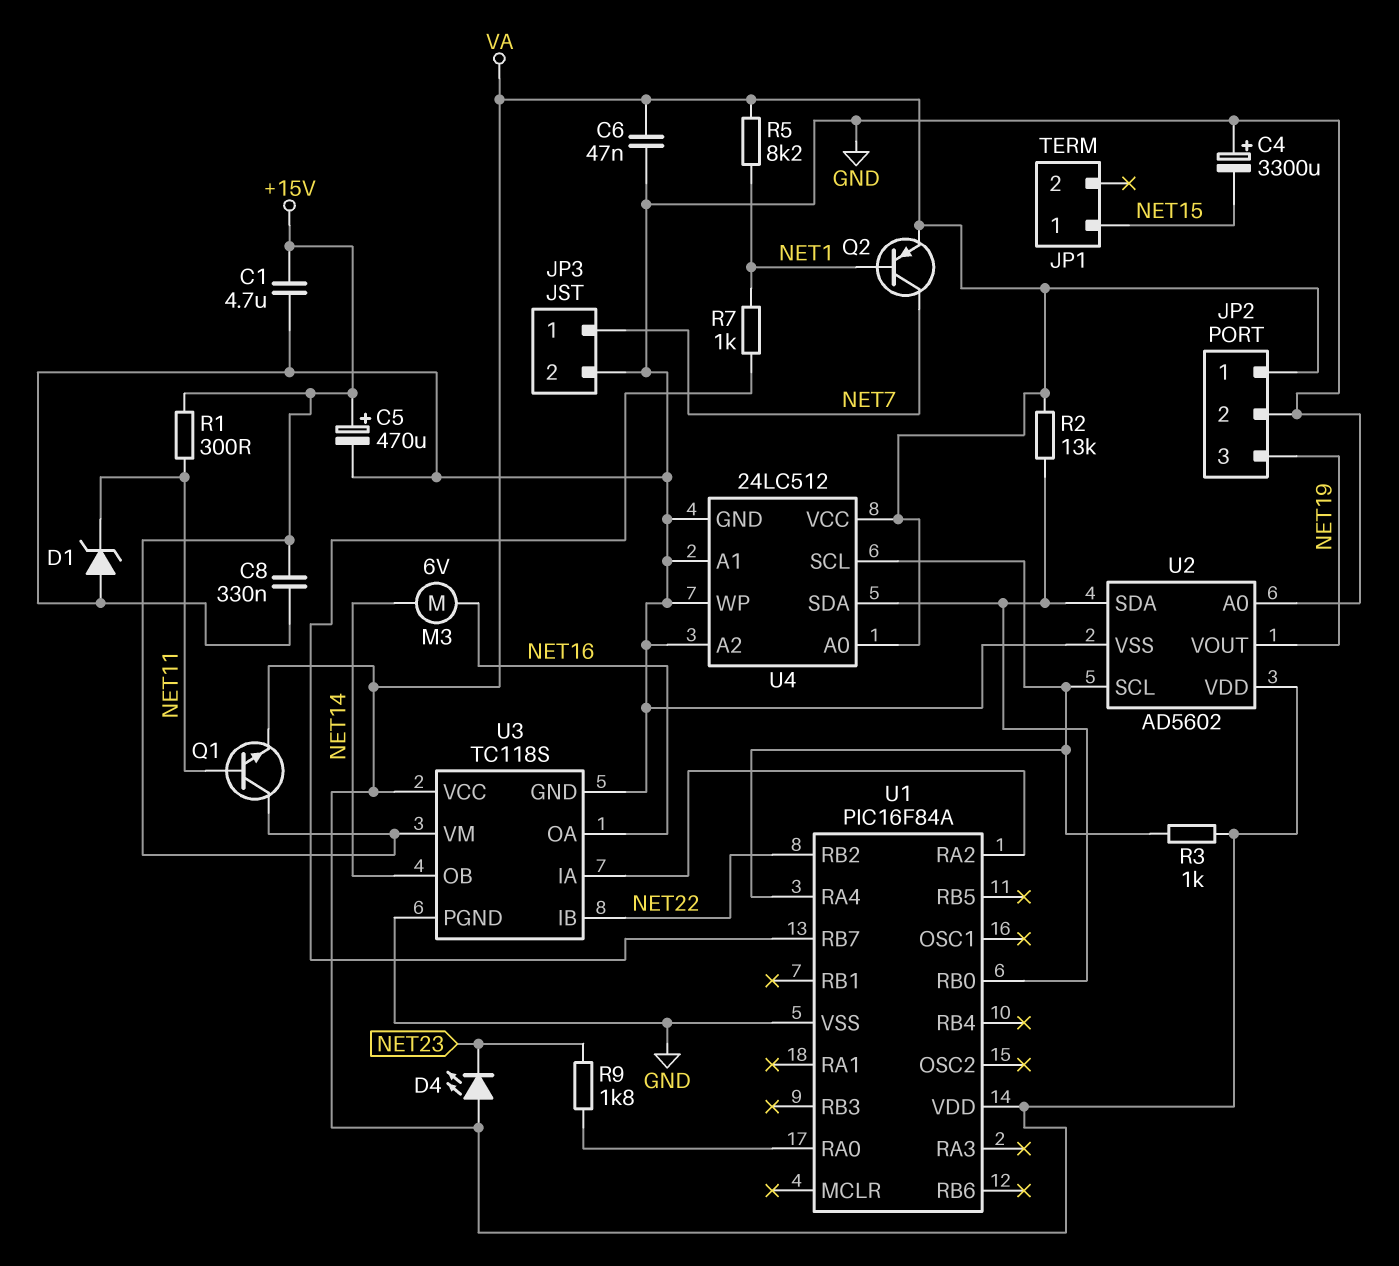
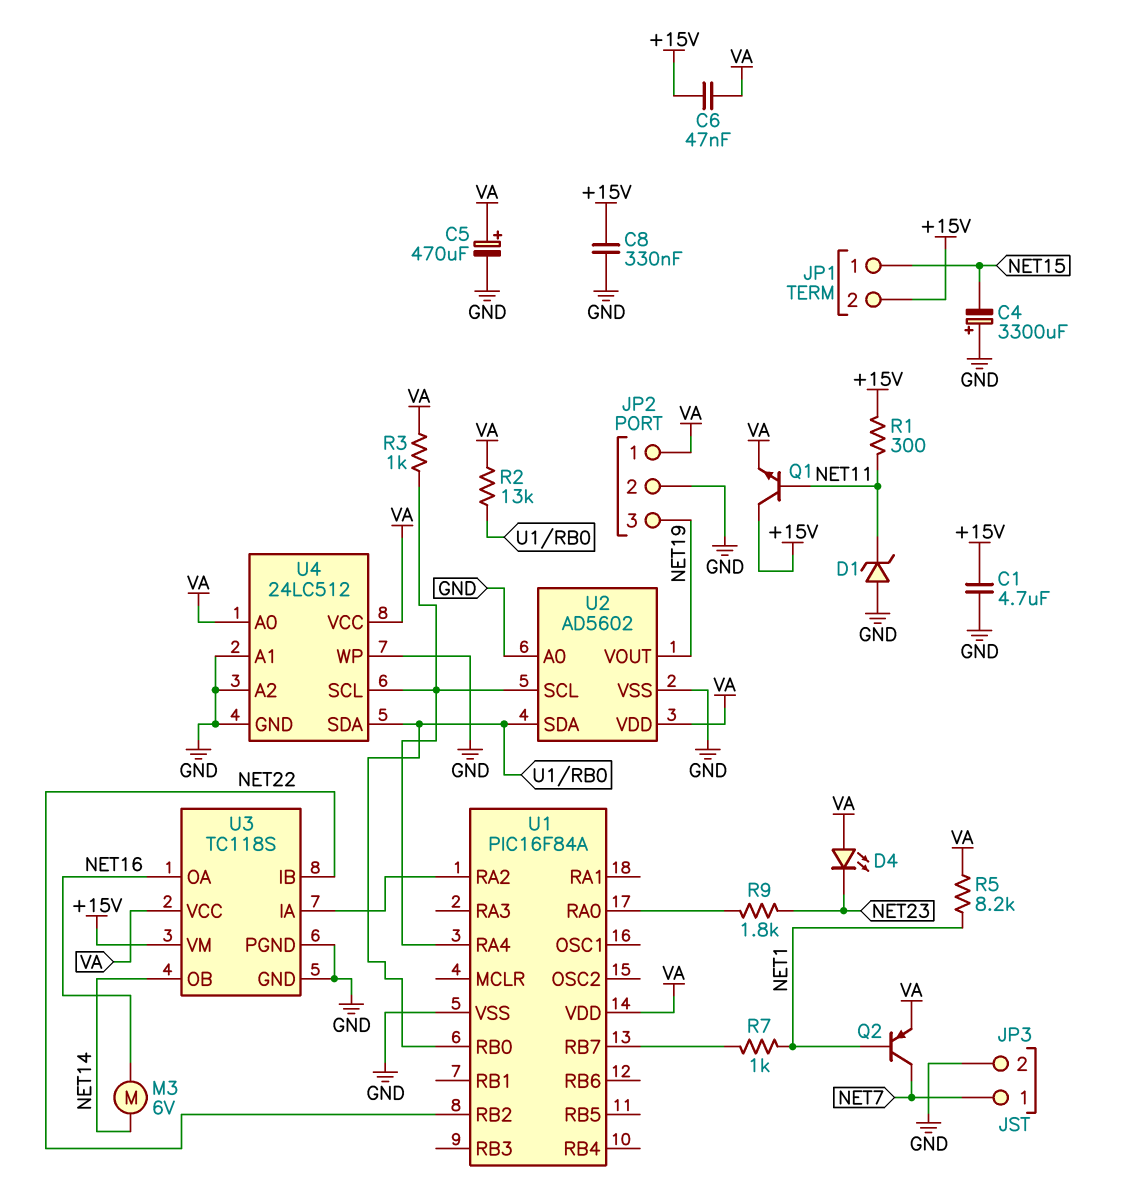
C5: 470uF (plus +15V, minus GND) -> 470uF (plus VA, minus GND)
C6: 47nF (GND, VA) -> 47nF (+15V, VA)
JP1 pin 2: none -> +15V

